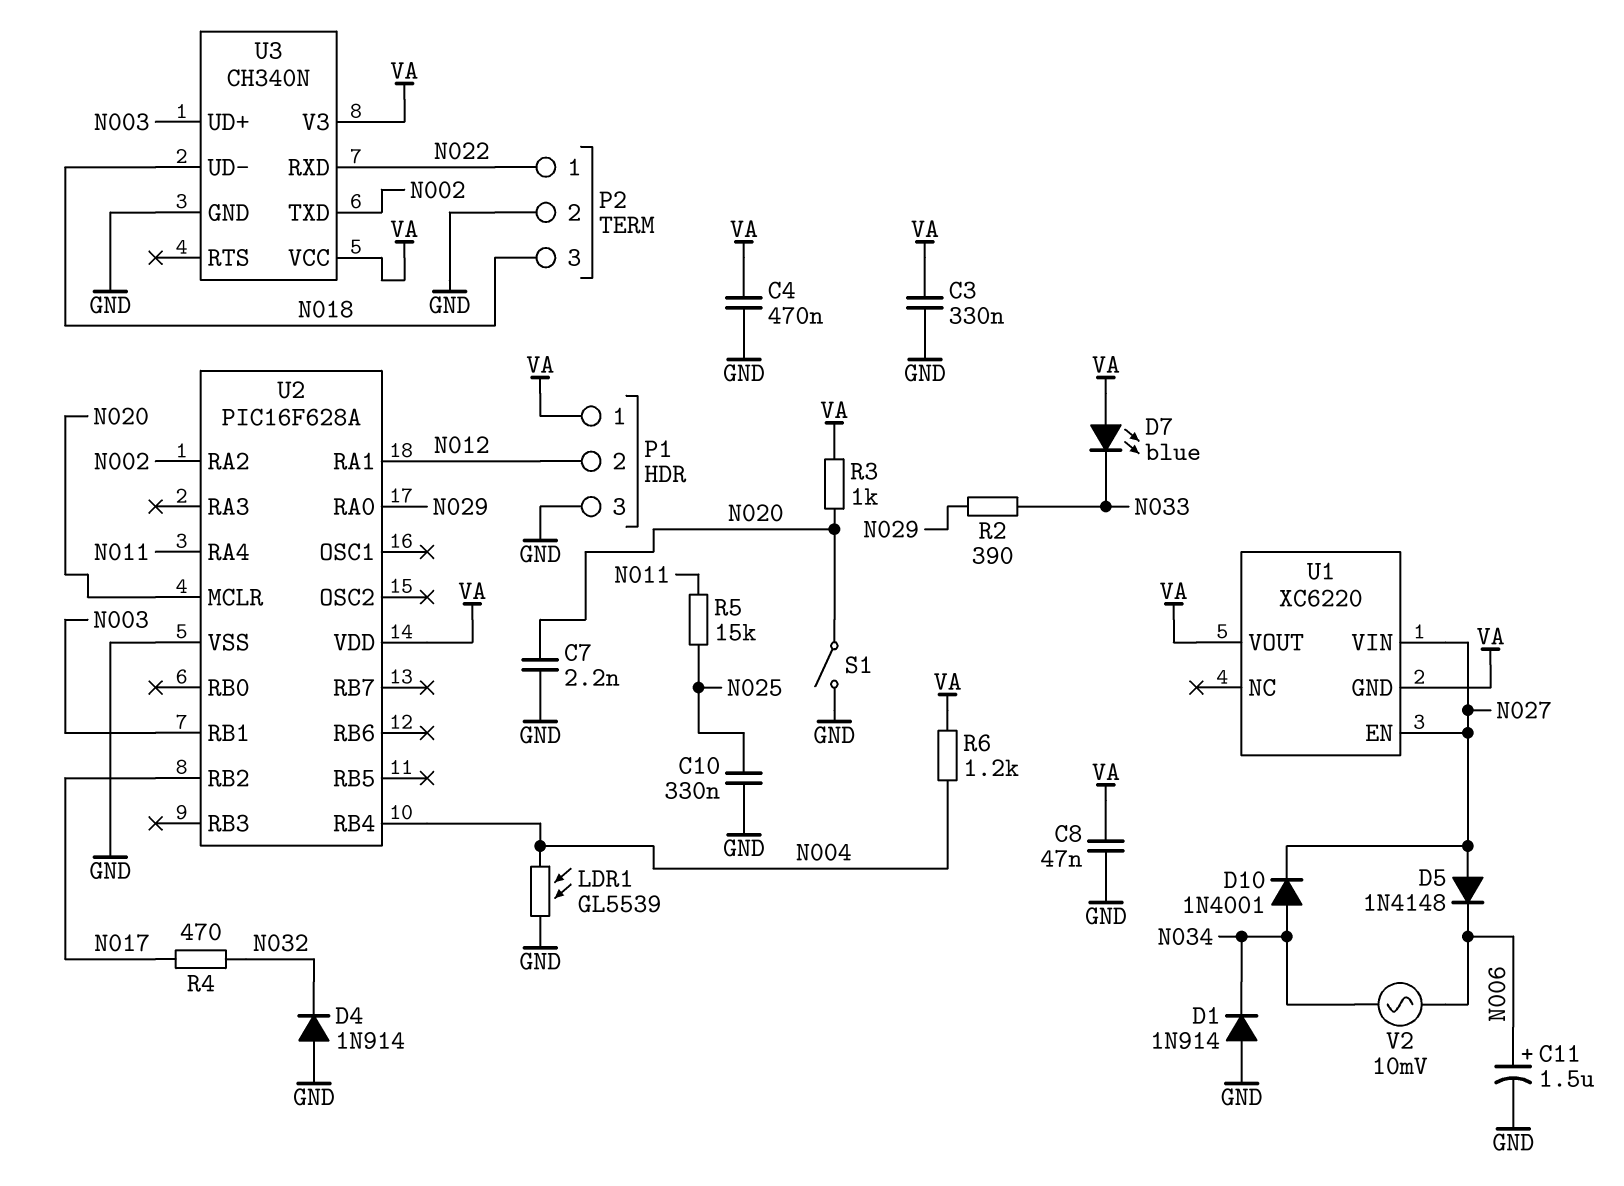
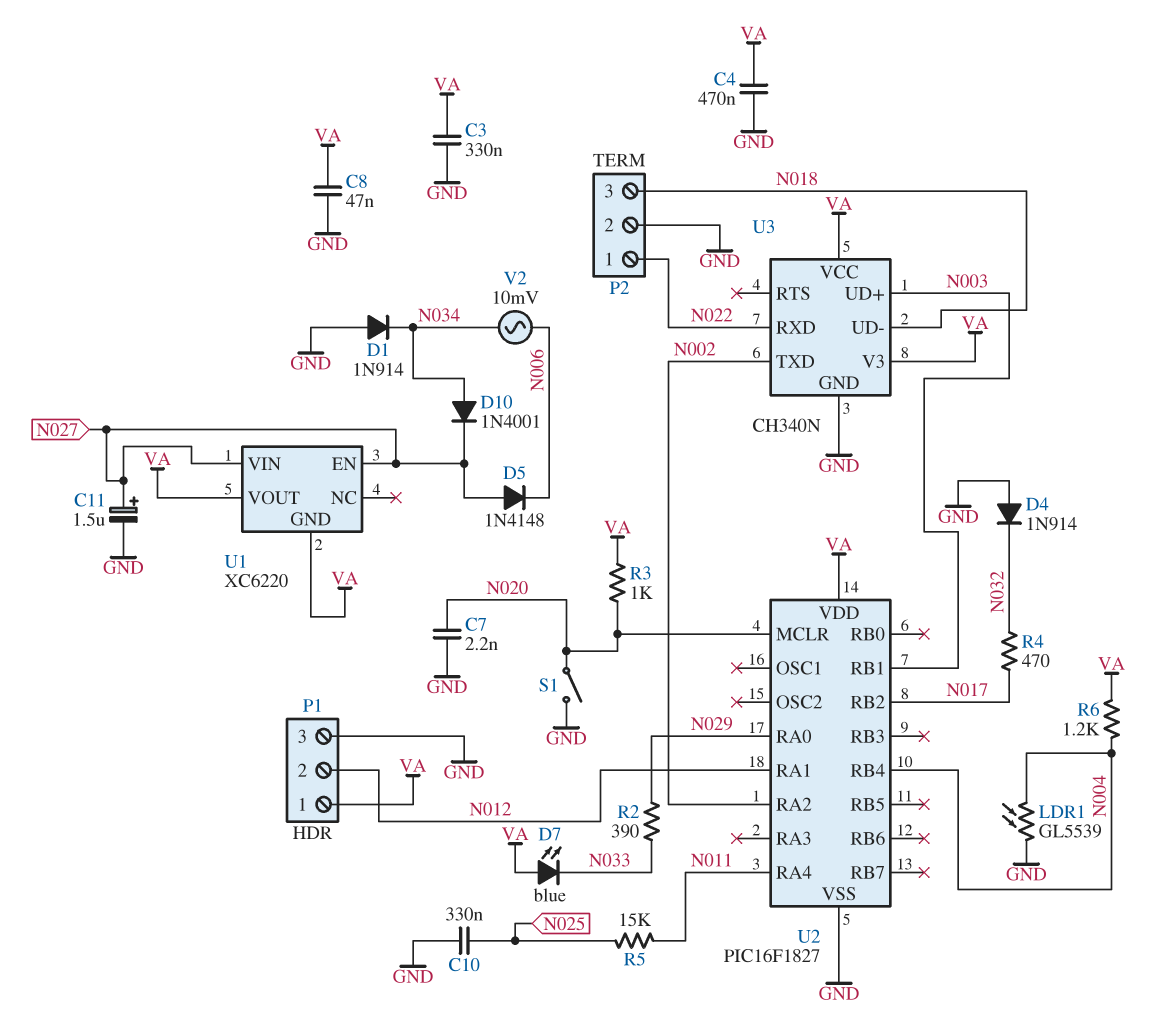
C11: 1.5uF (plus N006, minus GND) -> 1.5uF (plus N027, minus GND)
U2: PIC16F628A -> PIC16F1827

